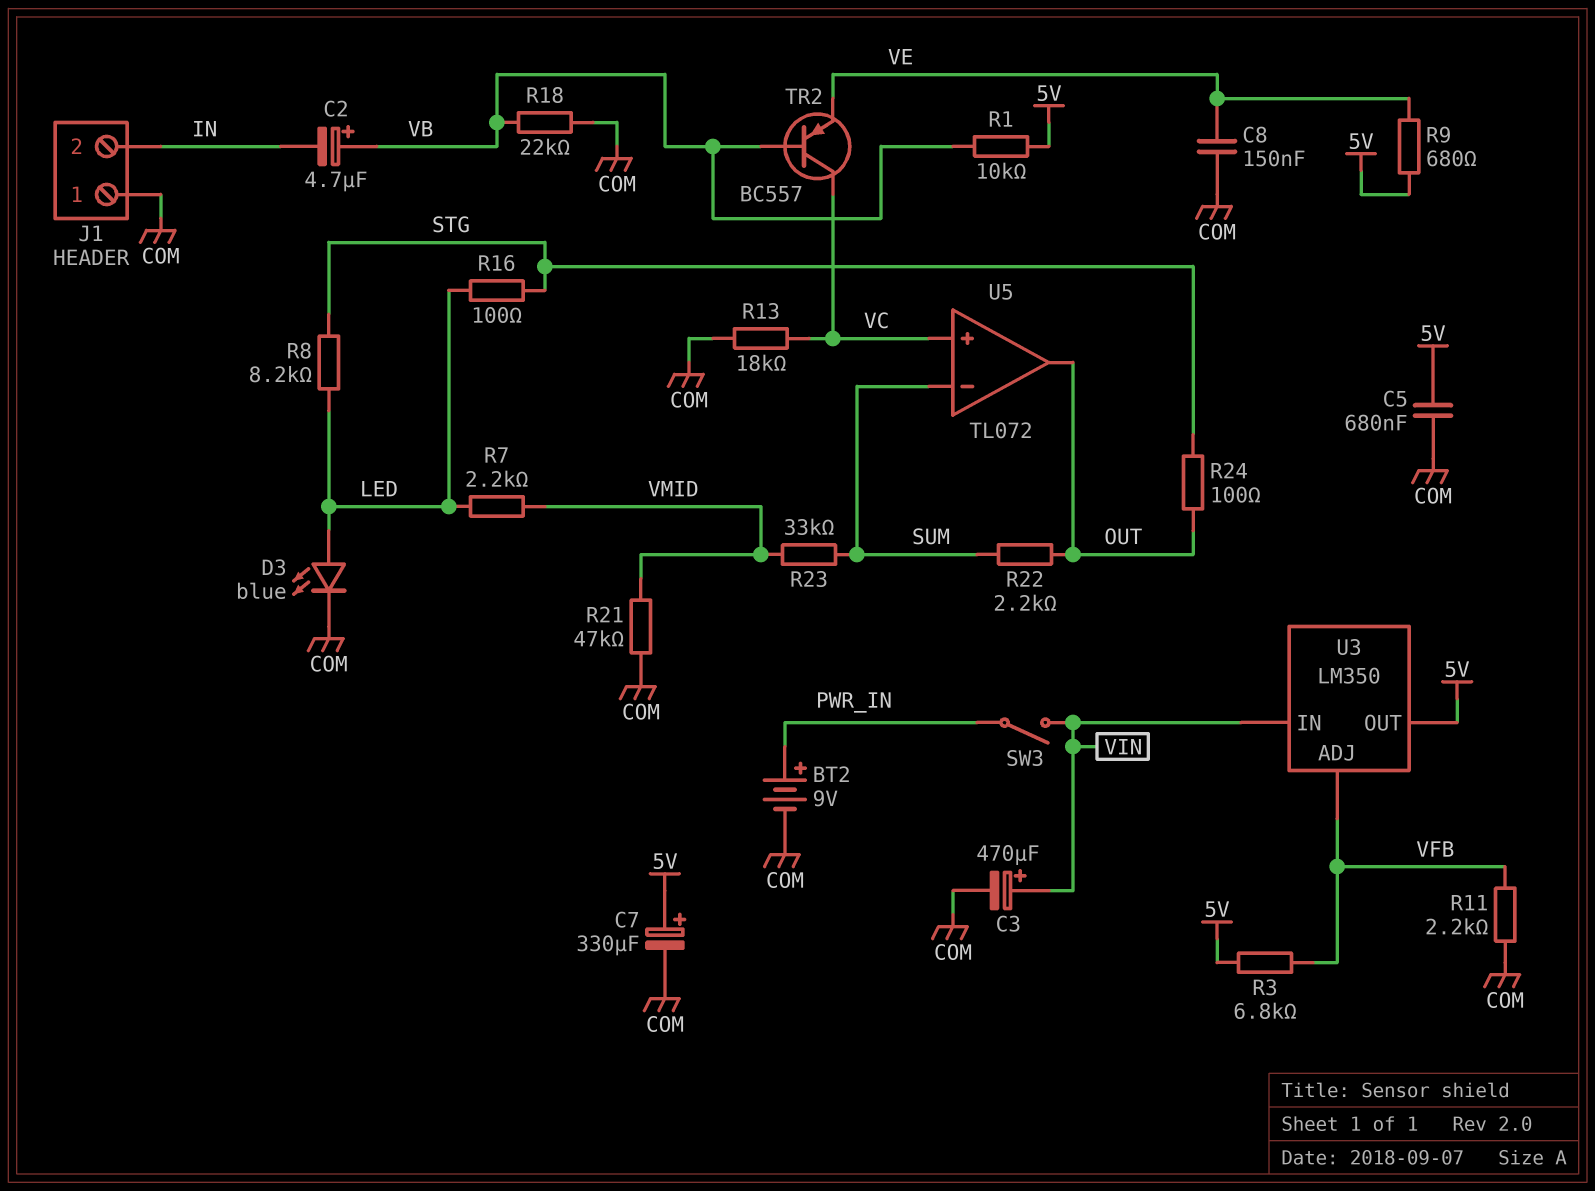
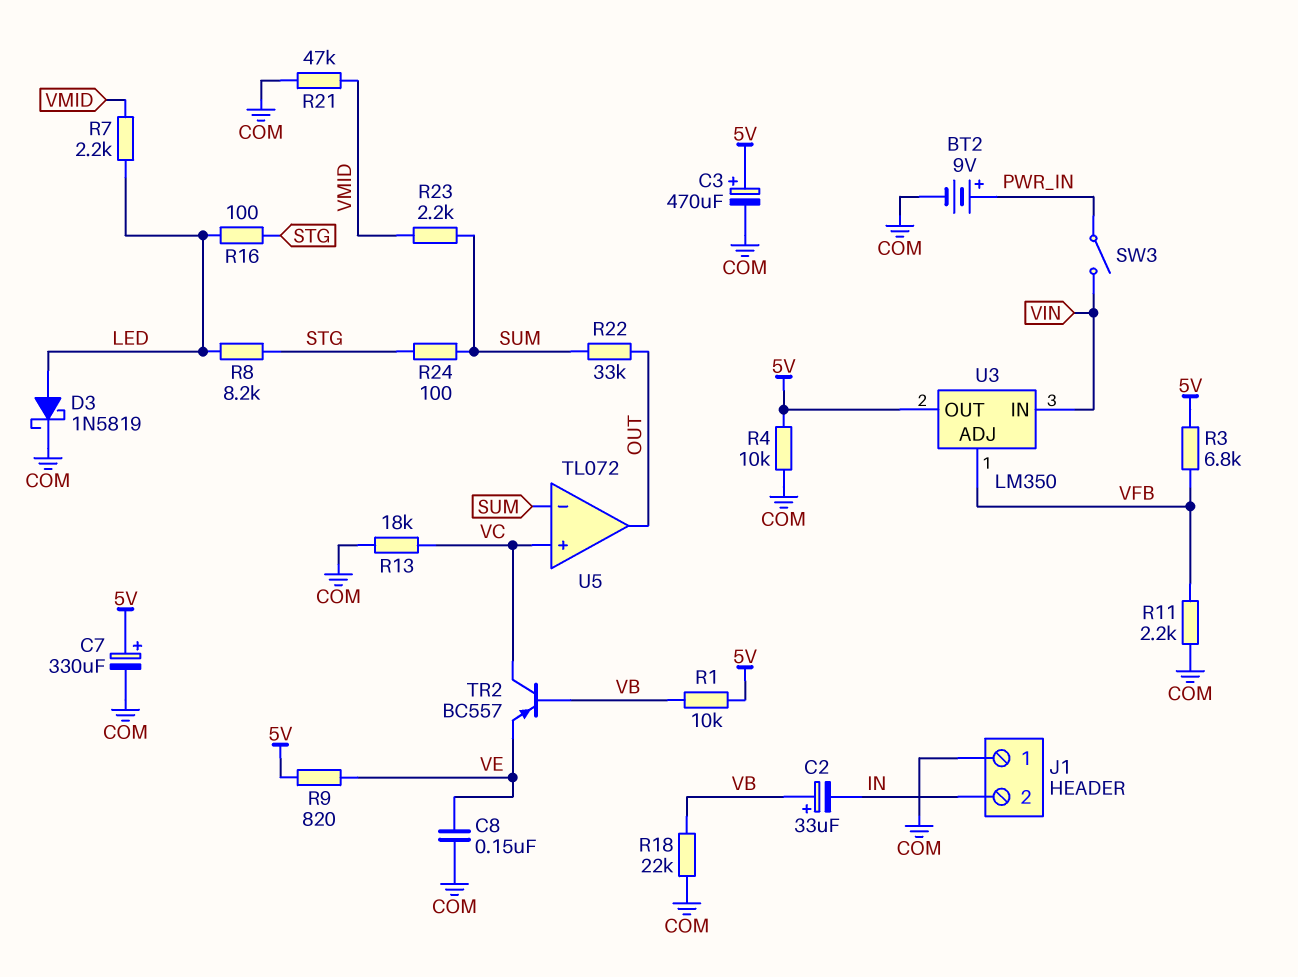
C2: 4.7uF (plus VB, minus IN) -> 33uF (plus VB, minus IN)
C3: 470uF (plus VIN, minus COM) -> 470uF (plus 5V, minus COM)
C5: 680nF (5V, COM) -> none
D3: LED blue (A LED, K COM) -> schottky 1N5819 (A LED, K COM)
R4: none -> 10k (5V, COM)
R9: 680 (5V, VE) -> 820 (5V, VE)
R22: 2.2k (OUT, SUM) -> 33k (OUT, SUM)
R23: 33k (SUM, VMID) -> 2.2k (SUM, VMID)
R24: 100 (OUT, STG) -> 100 (STG, SUM)

